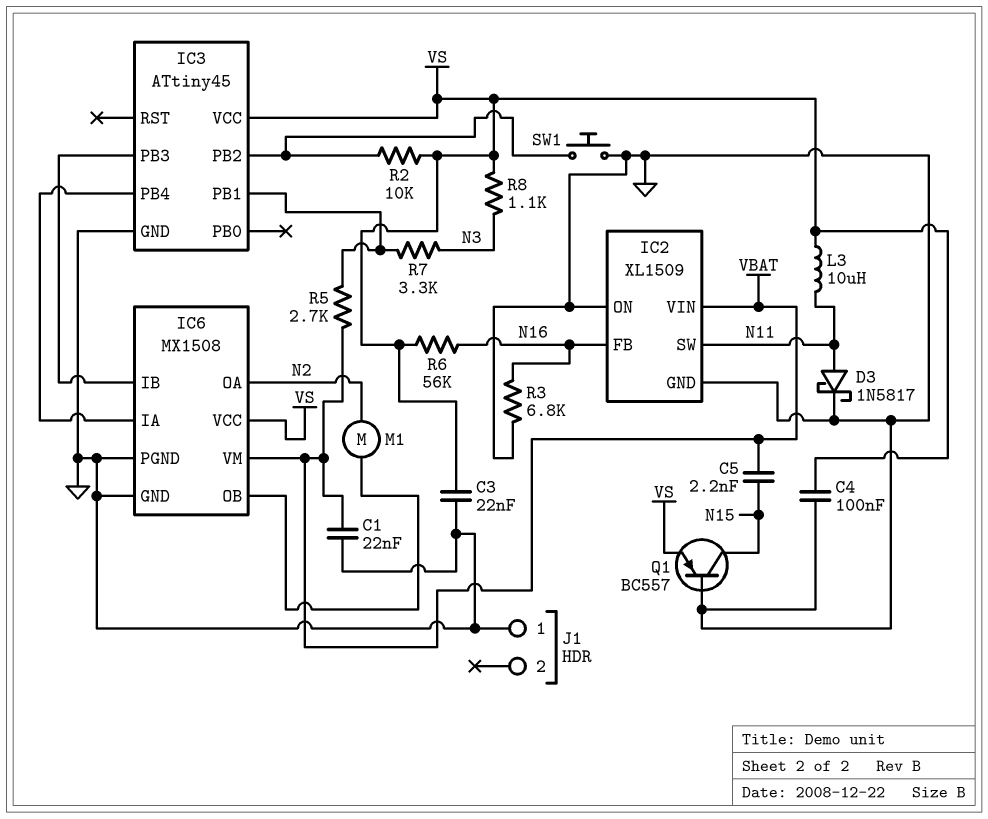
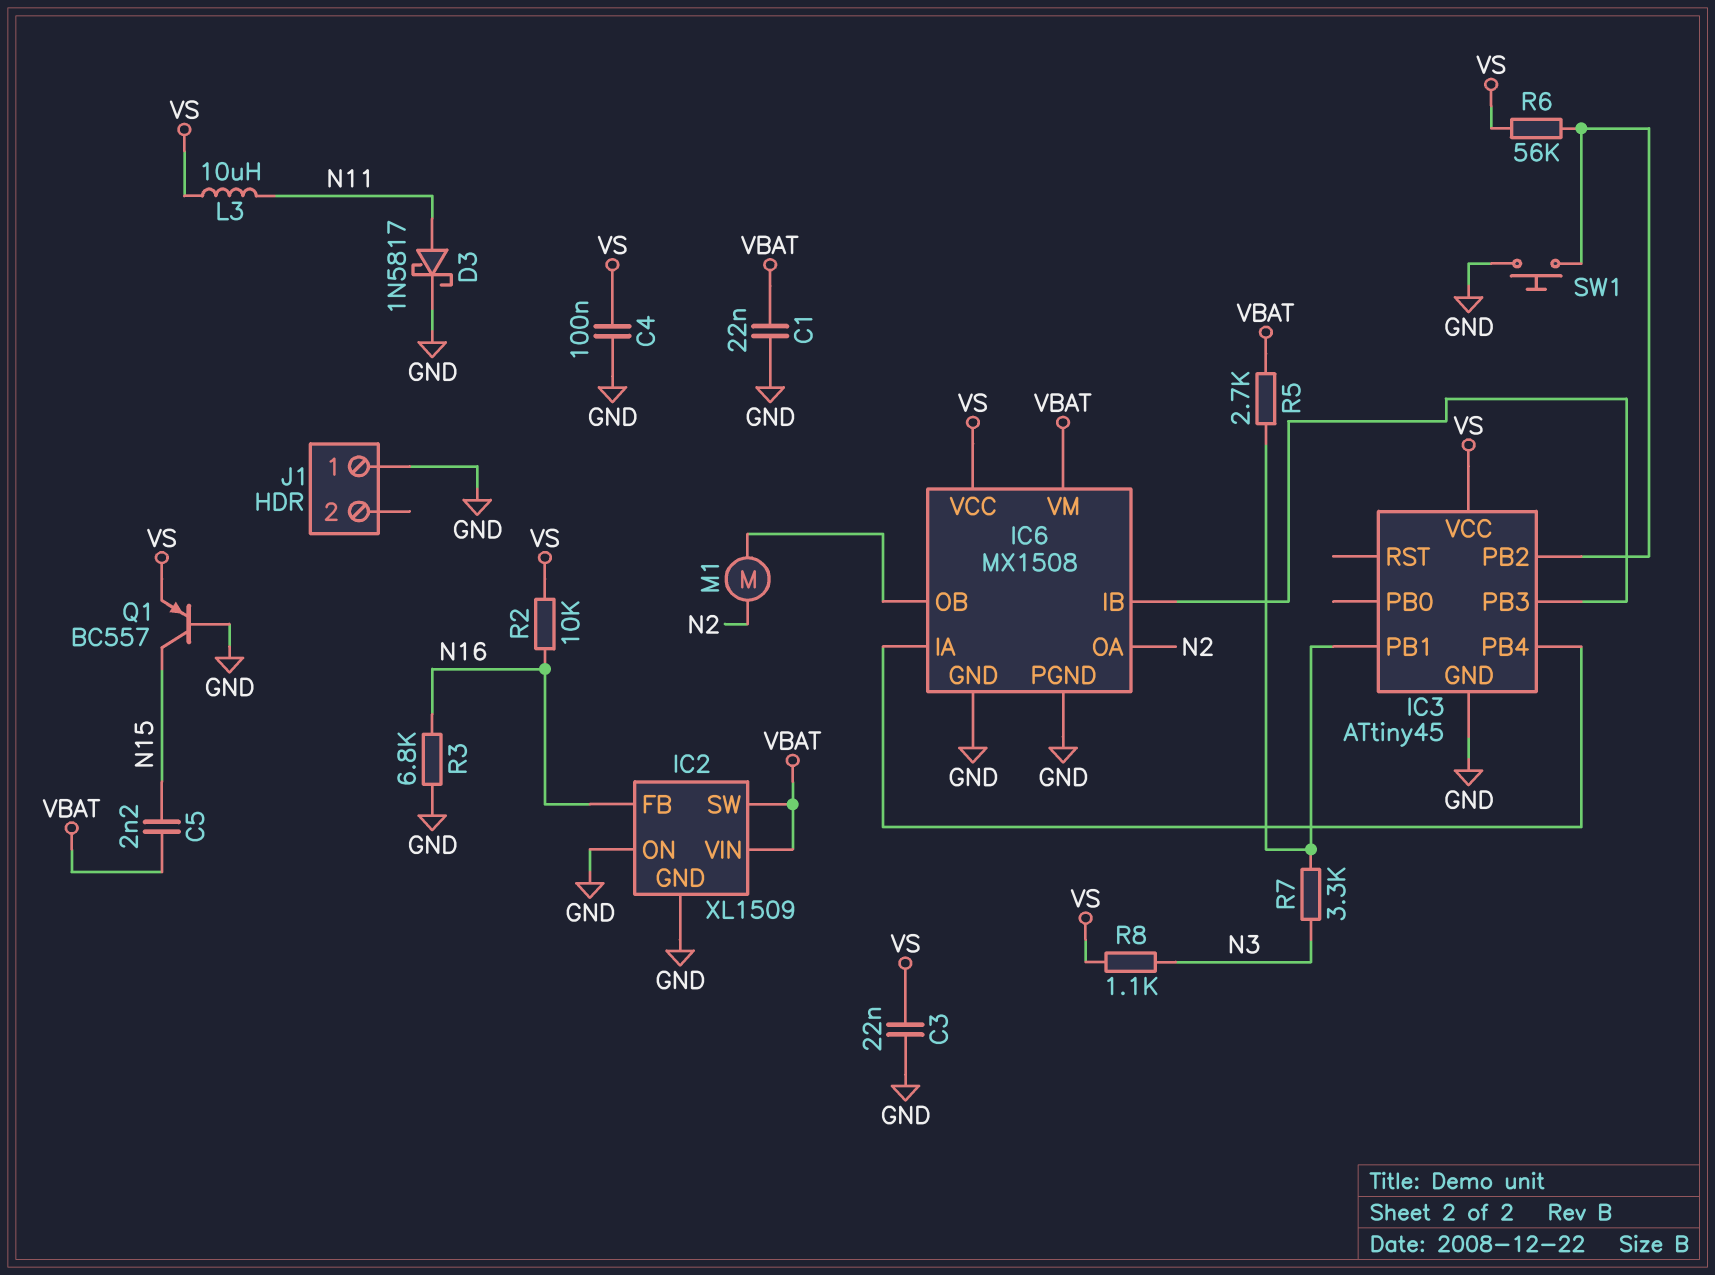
IC2 pin SW: N11 -> VBAT
R2: 10k (IC3/PB2, VS) -> 10k (N16, VS)
R6: 56k (N16, VS) -> 56k (IC3/PB2, VS)

